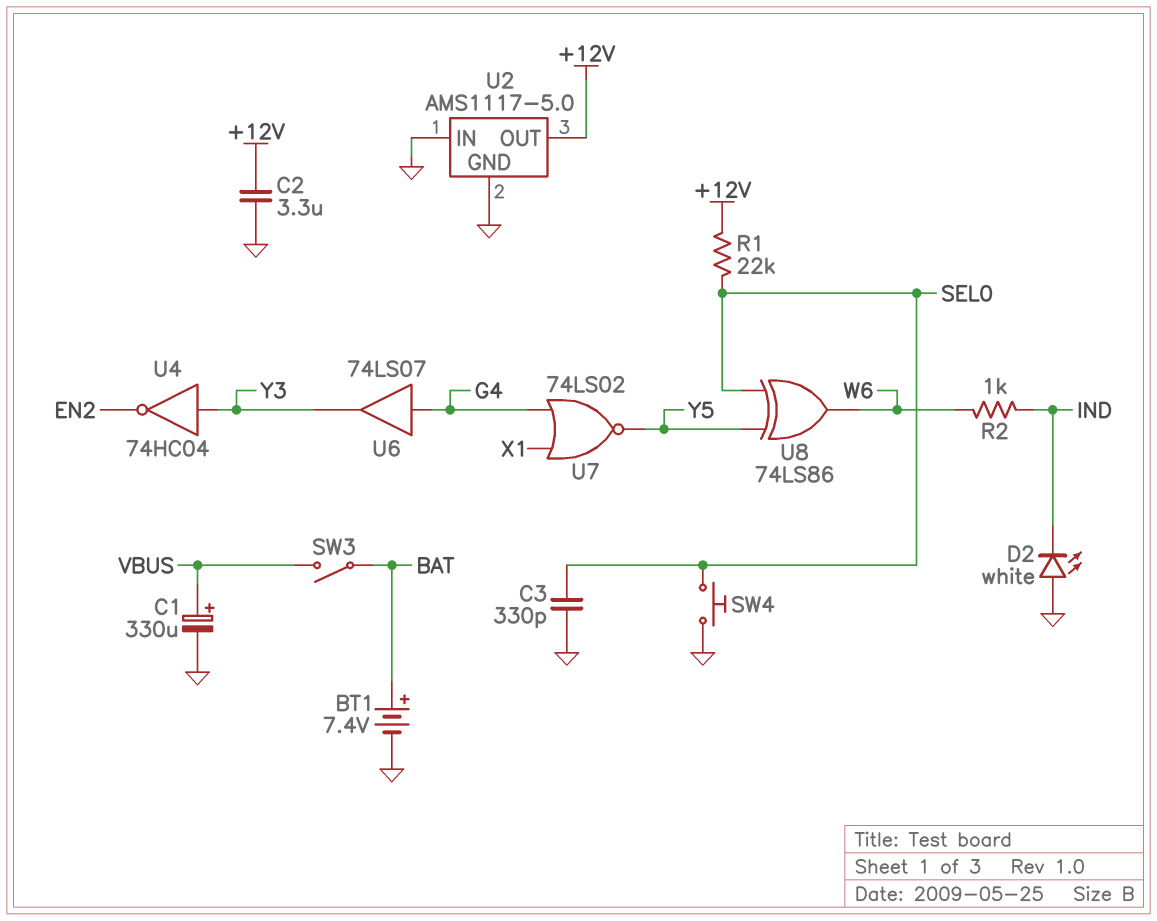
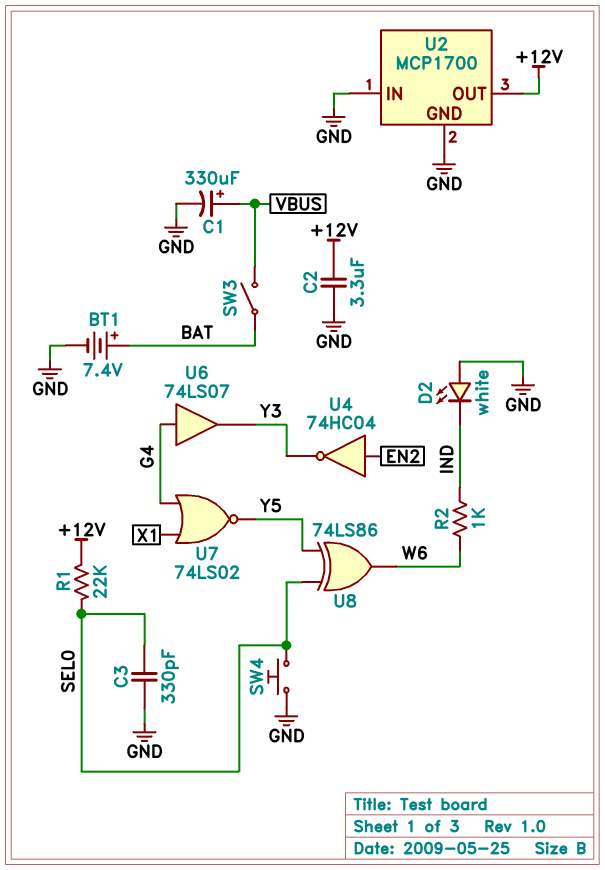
U2: AMS1117-5.0 -> MCP1700
U4: NOT 74HC04 (in Y3, out EN2) -> NOT 74HC04 (in EN2, out Y3)

